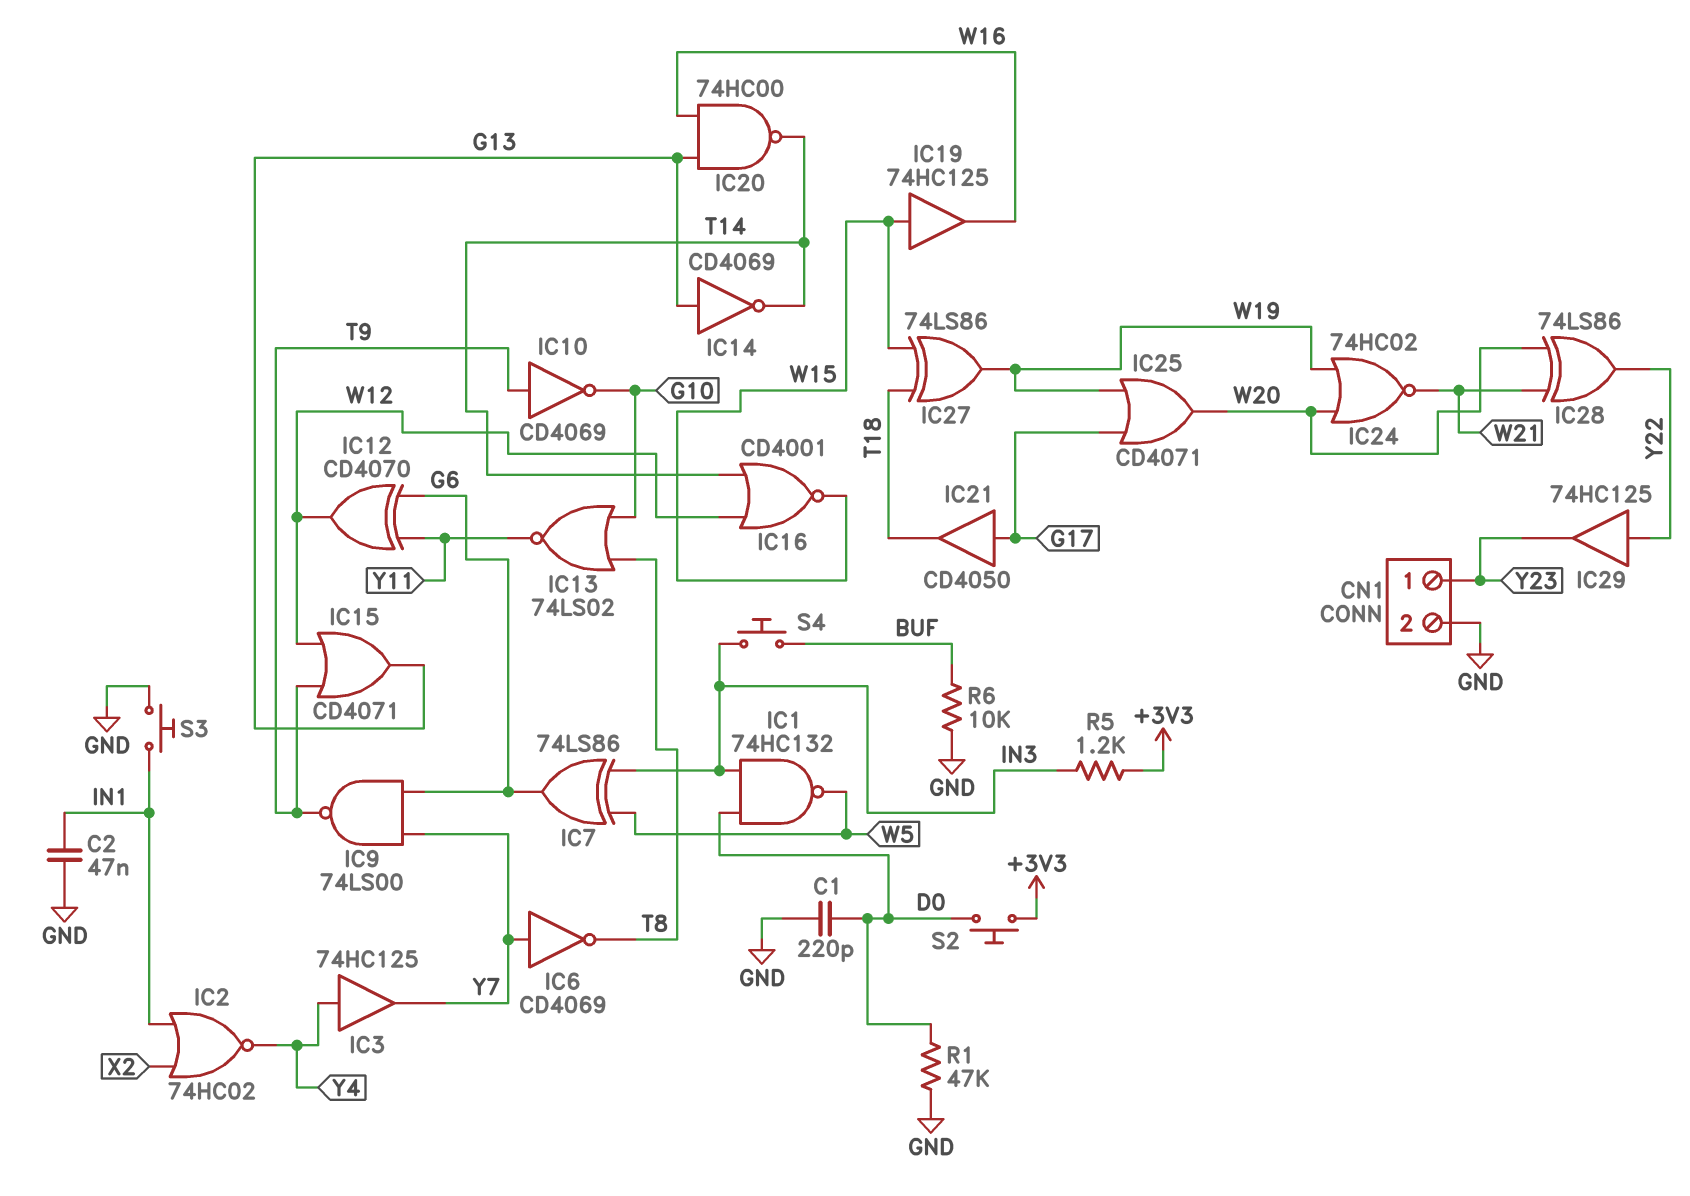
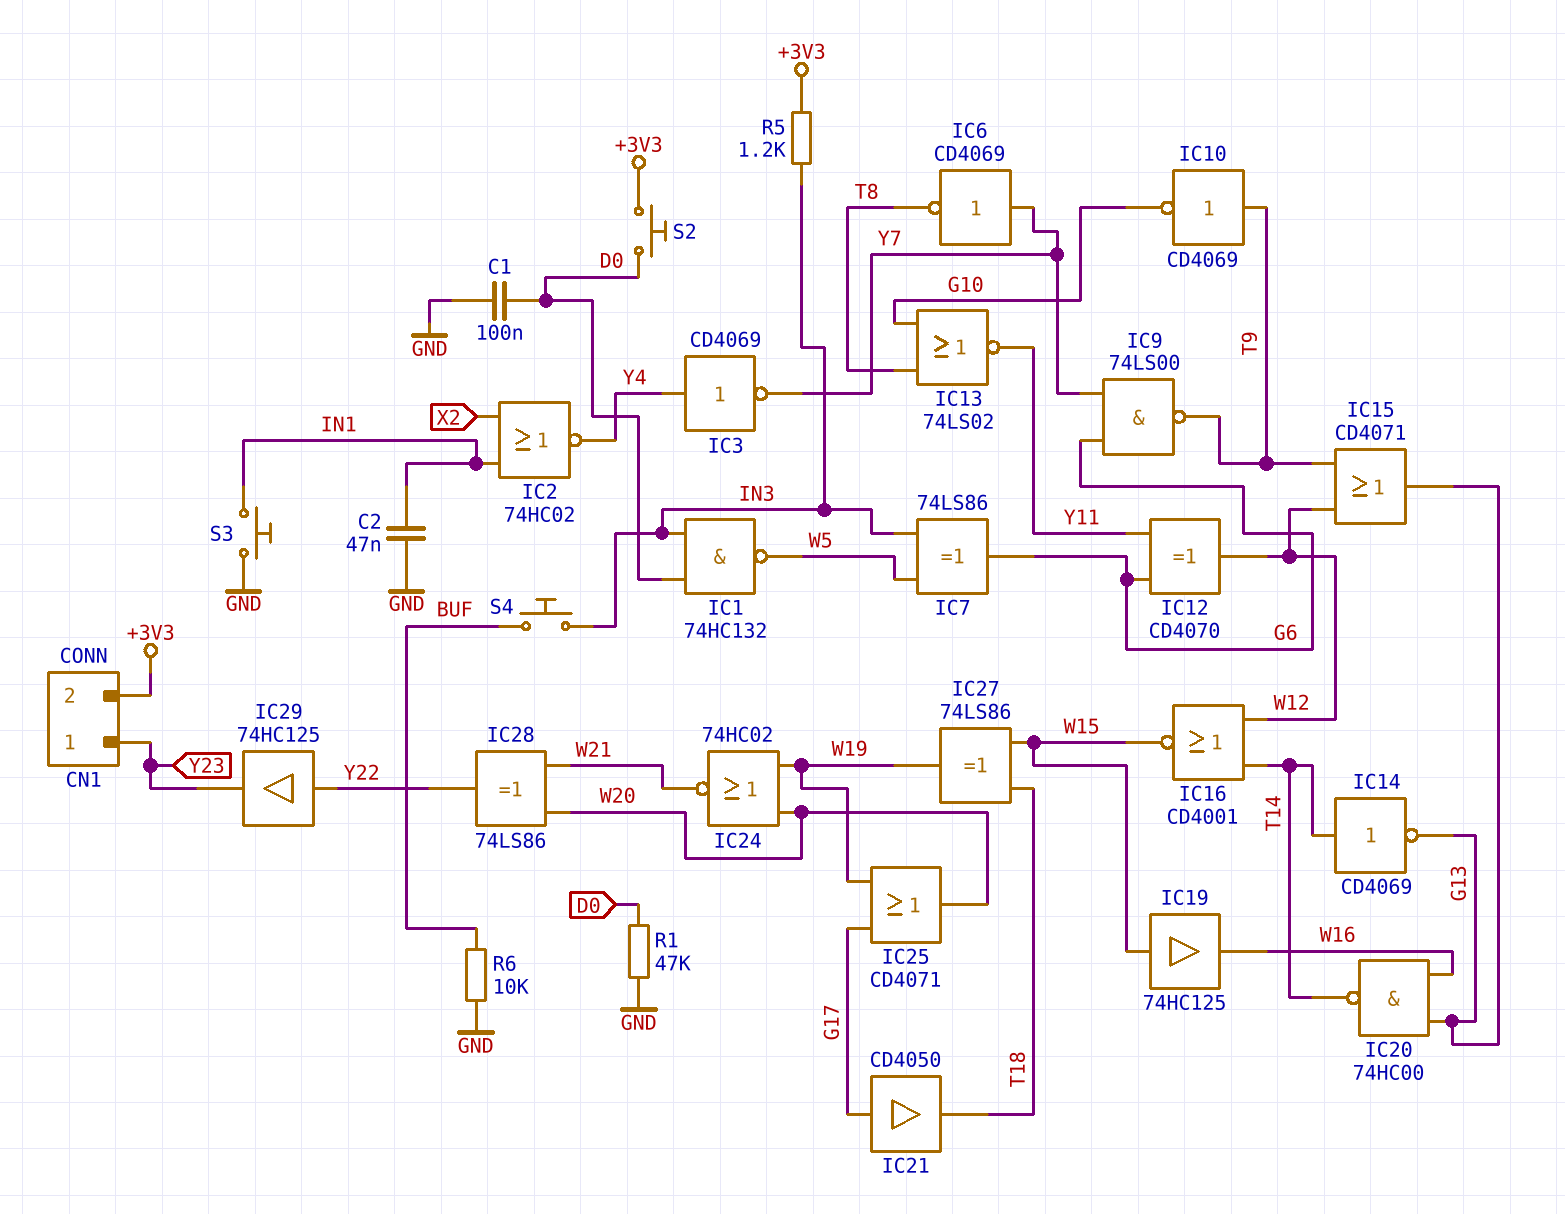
C1: 220pF (D0, GND) -> 100nF (D0, GND)
CN1 pin 2: GND -> +3V3
IC3: buffer 74HC125 (in Y4, out Y7) -> NOT CD4069 (in Y4, out Y7)
IC14: NOT CD4069 (in G13, out T14) -> NOT CD4069 (in T14, out G13)

